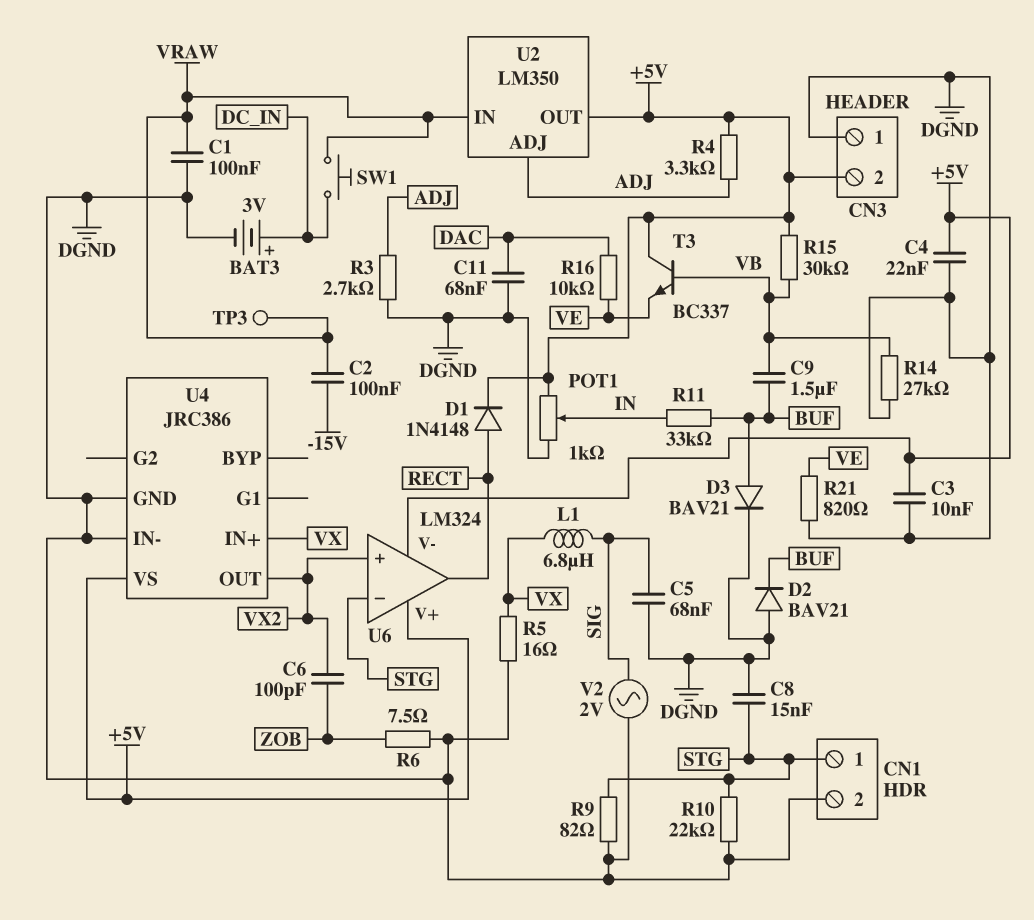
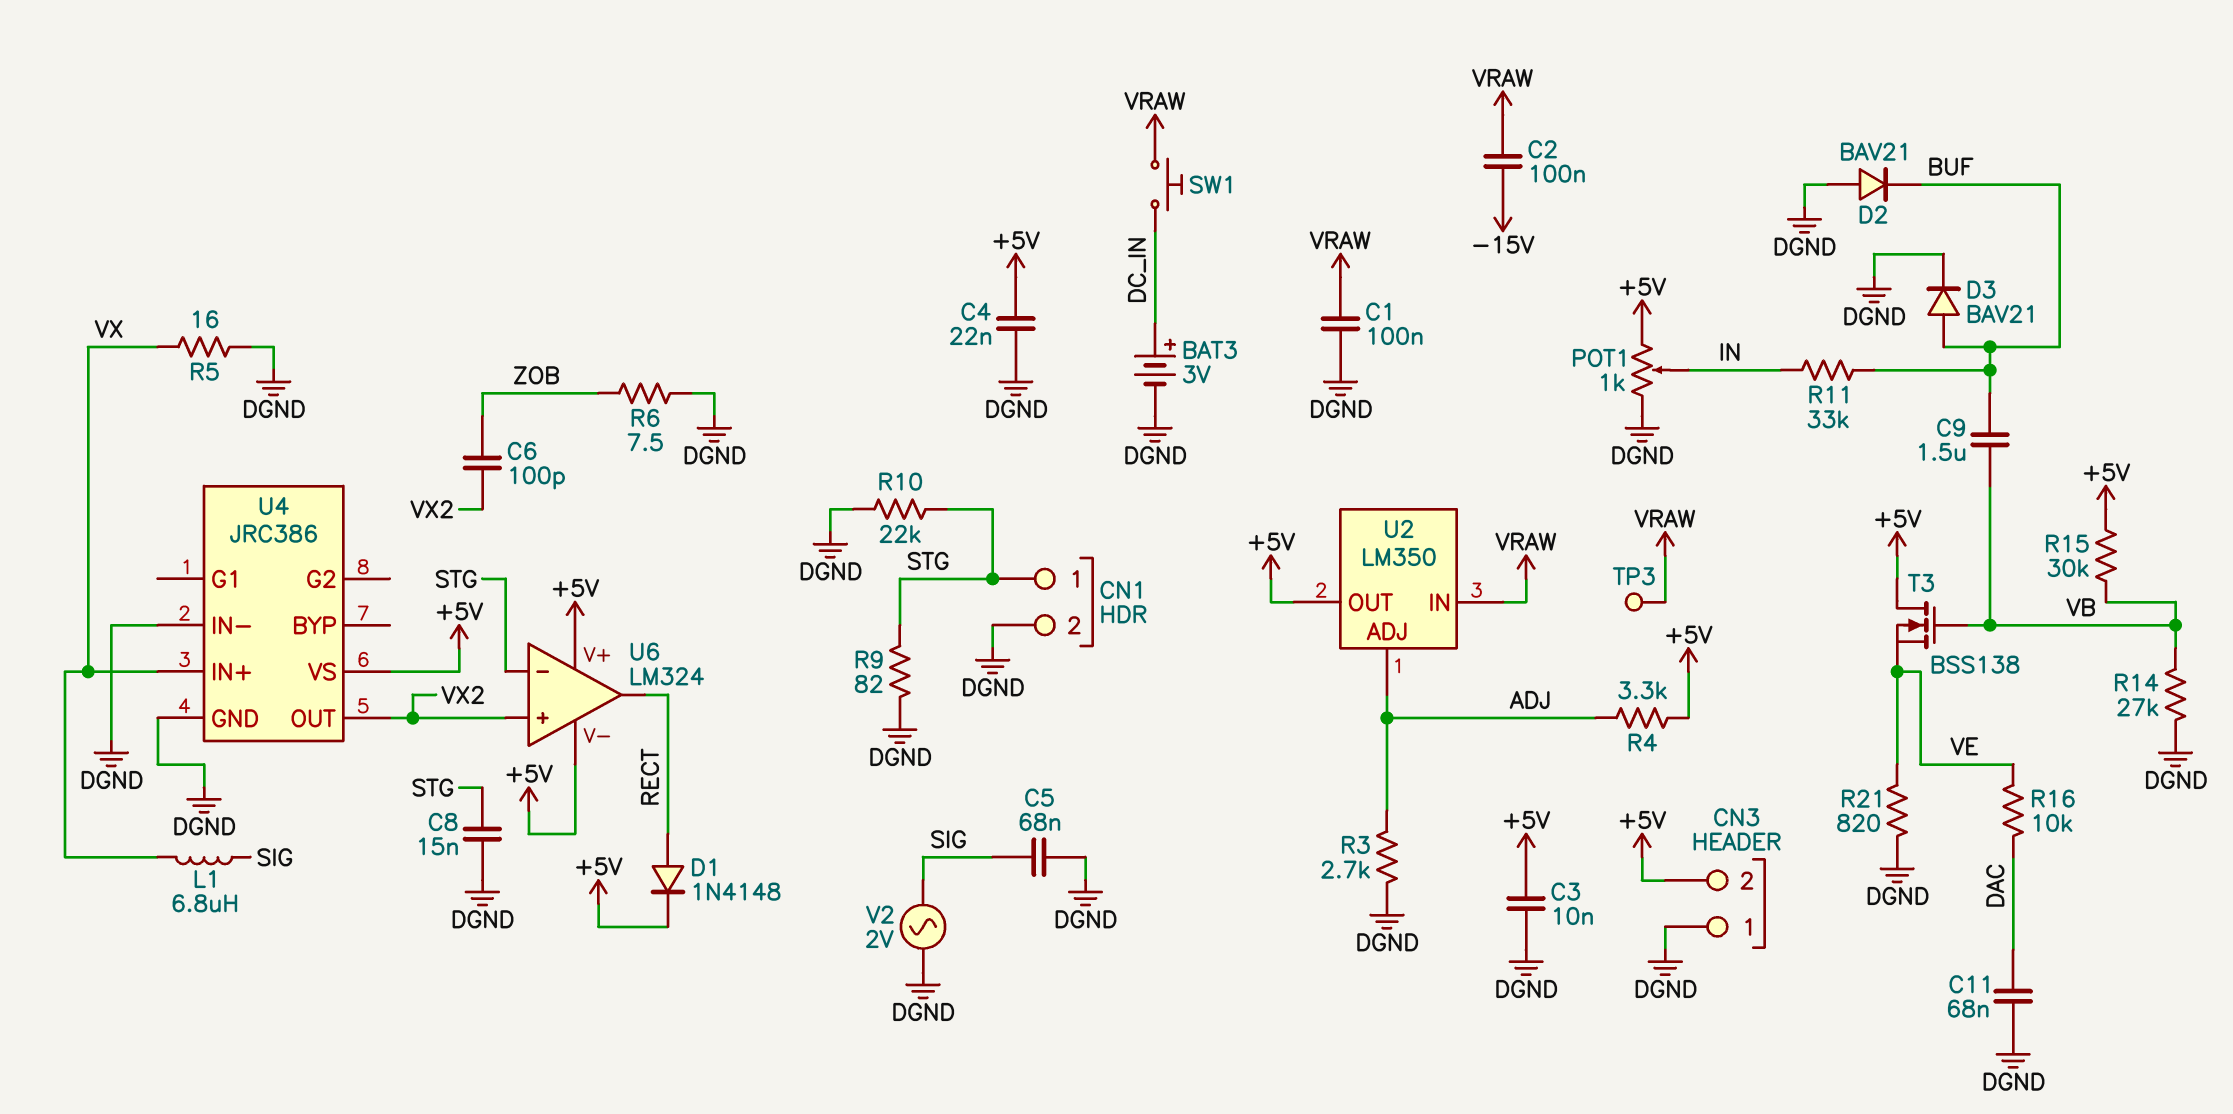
T3: NPN BC337 (B VB, C +5V, E VE) -> NMOS BSS138 (G VB, D +5V, S VE)

